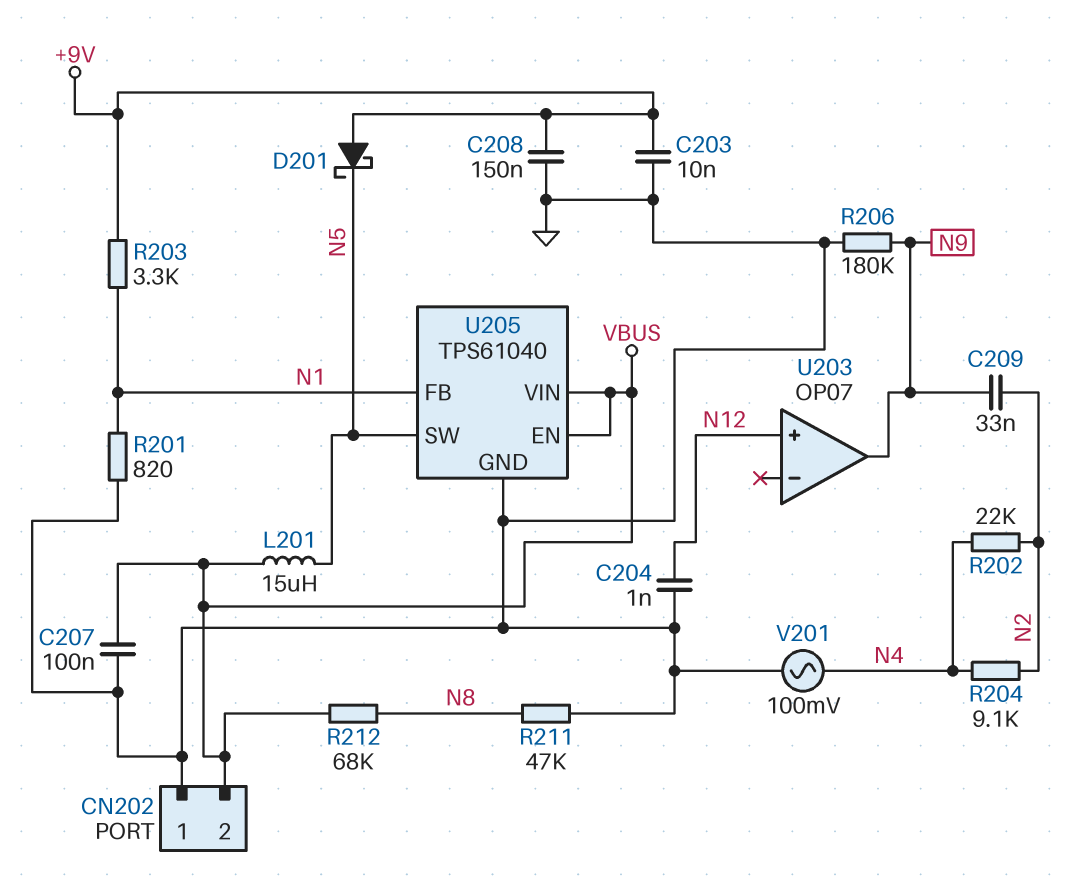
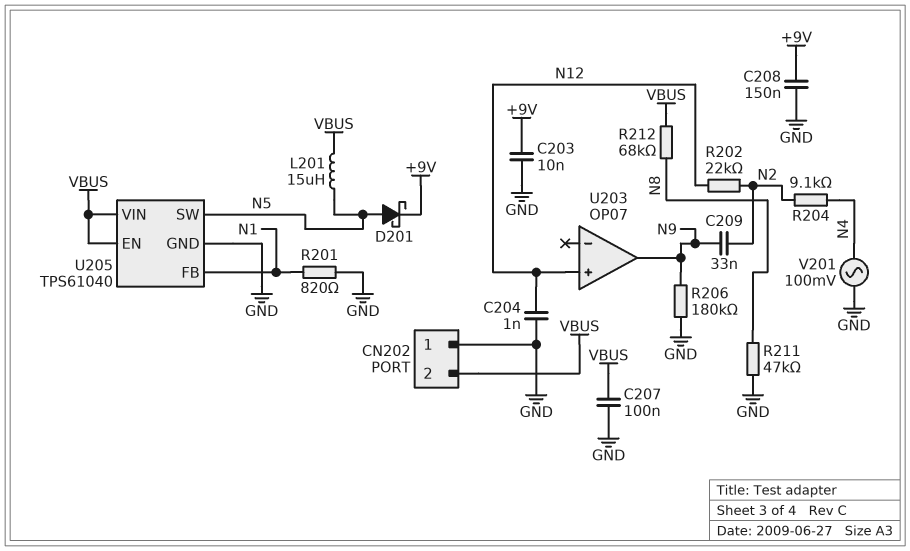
D201: schottky (A +9V, K N5) -> schottky (A N5, K +9V)
R202: 22k (N2, N4) -> 22k (N2, N12)
R203: 3.3k (+9V, N1) -> none

